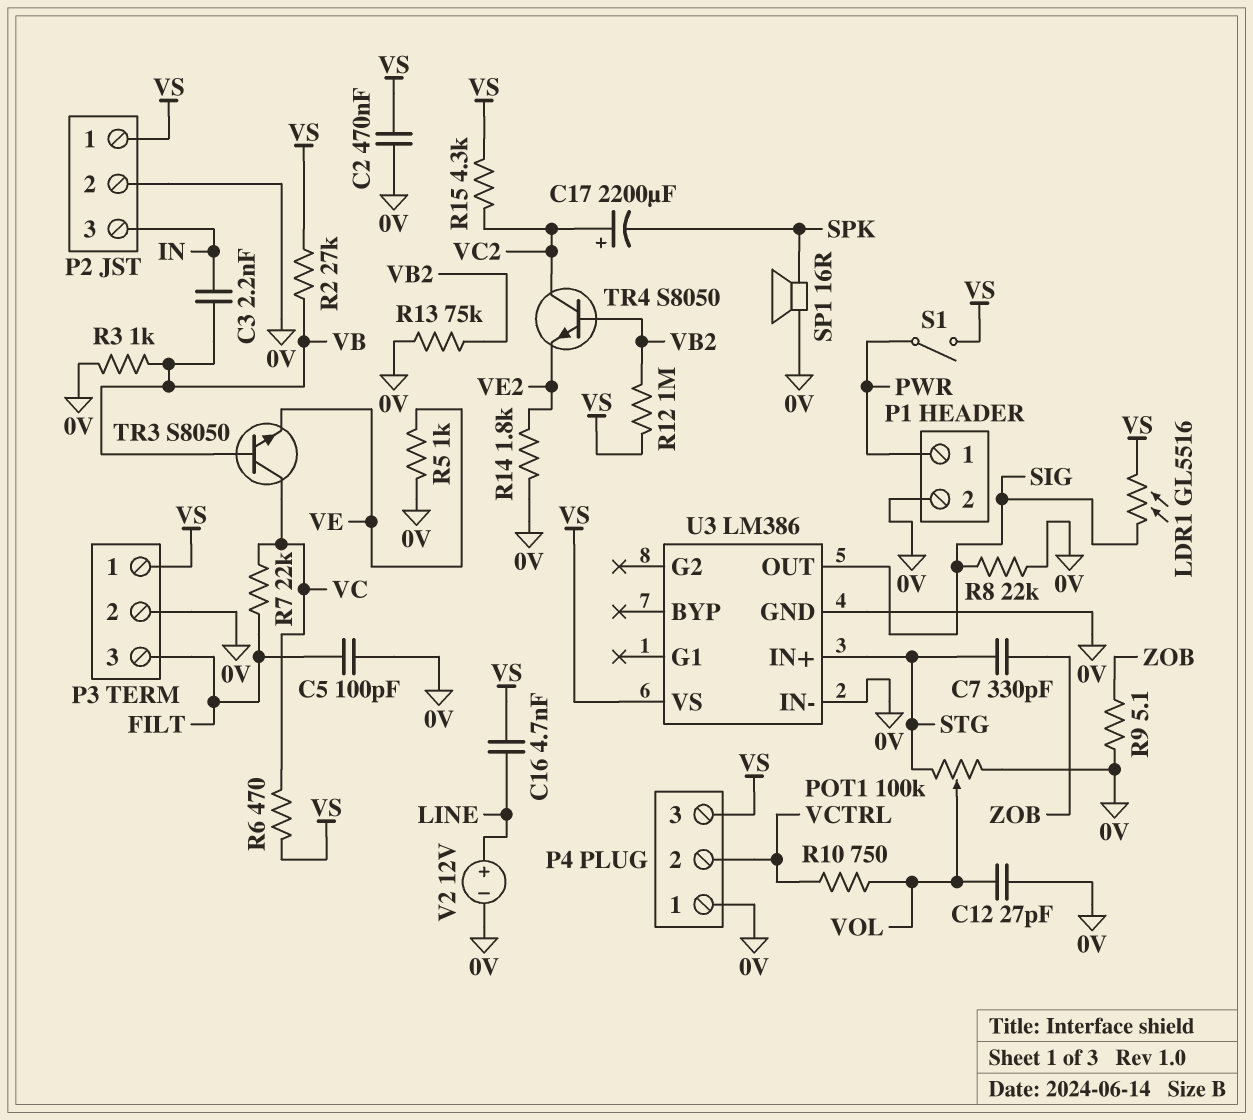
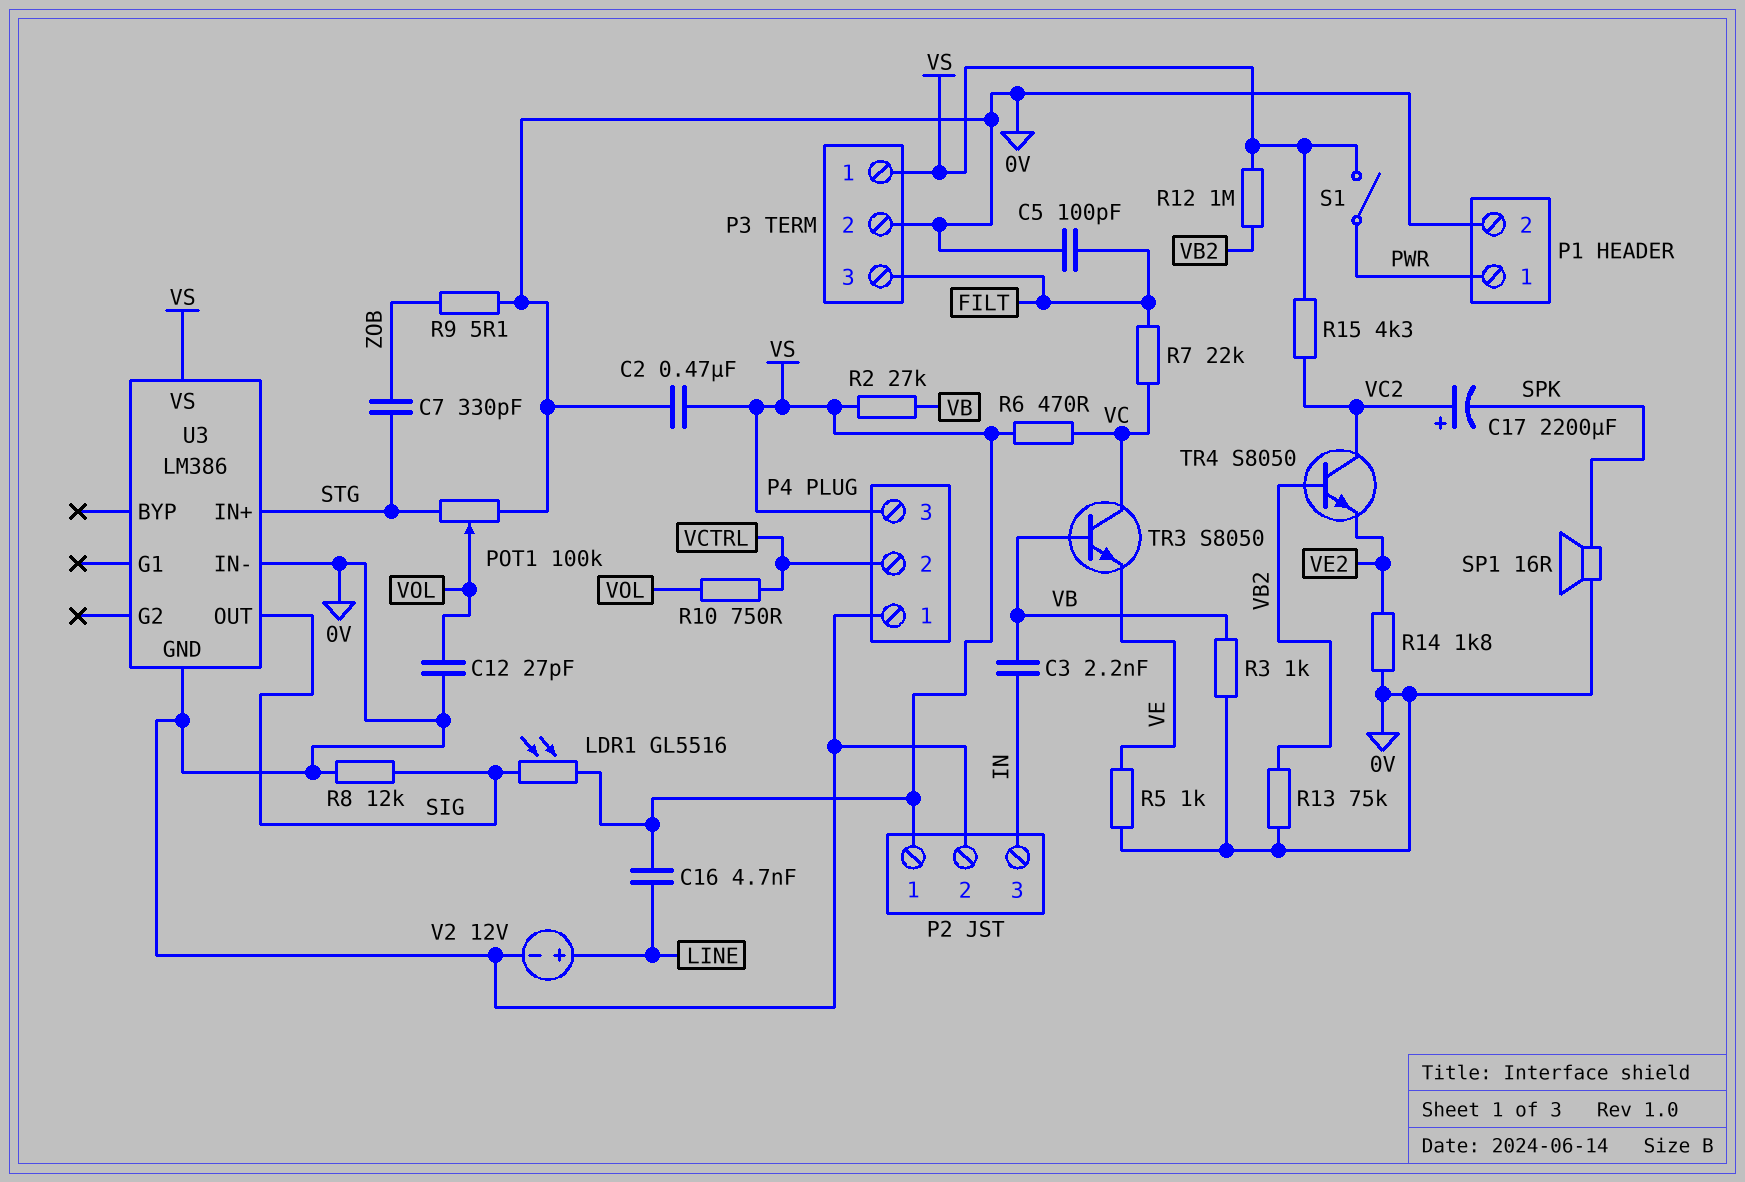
R8: 22k (0V, SIG) -> 12k (0V, SIG)

